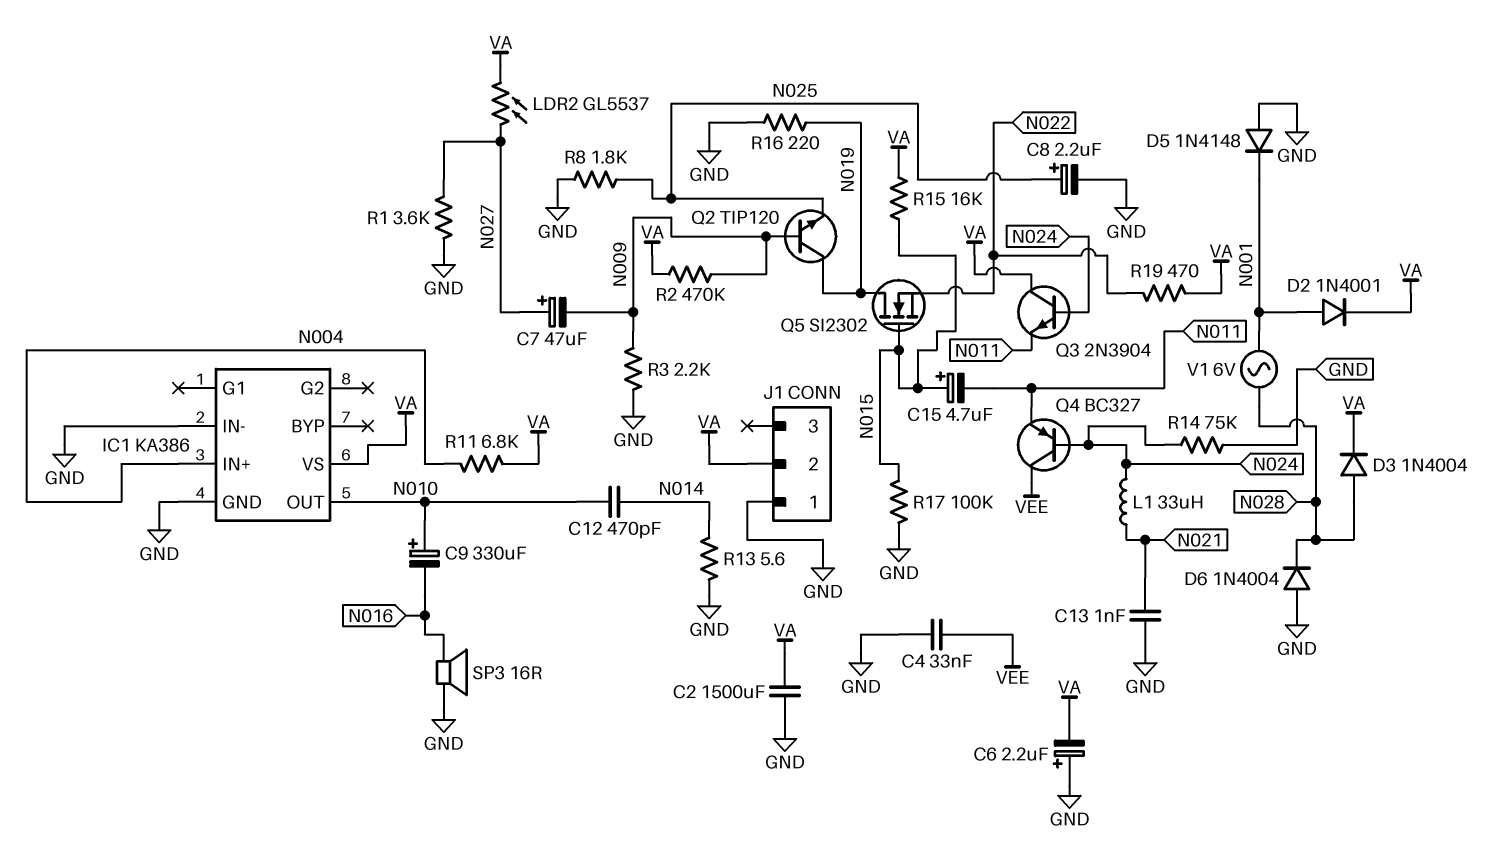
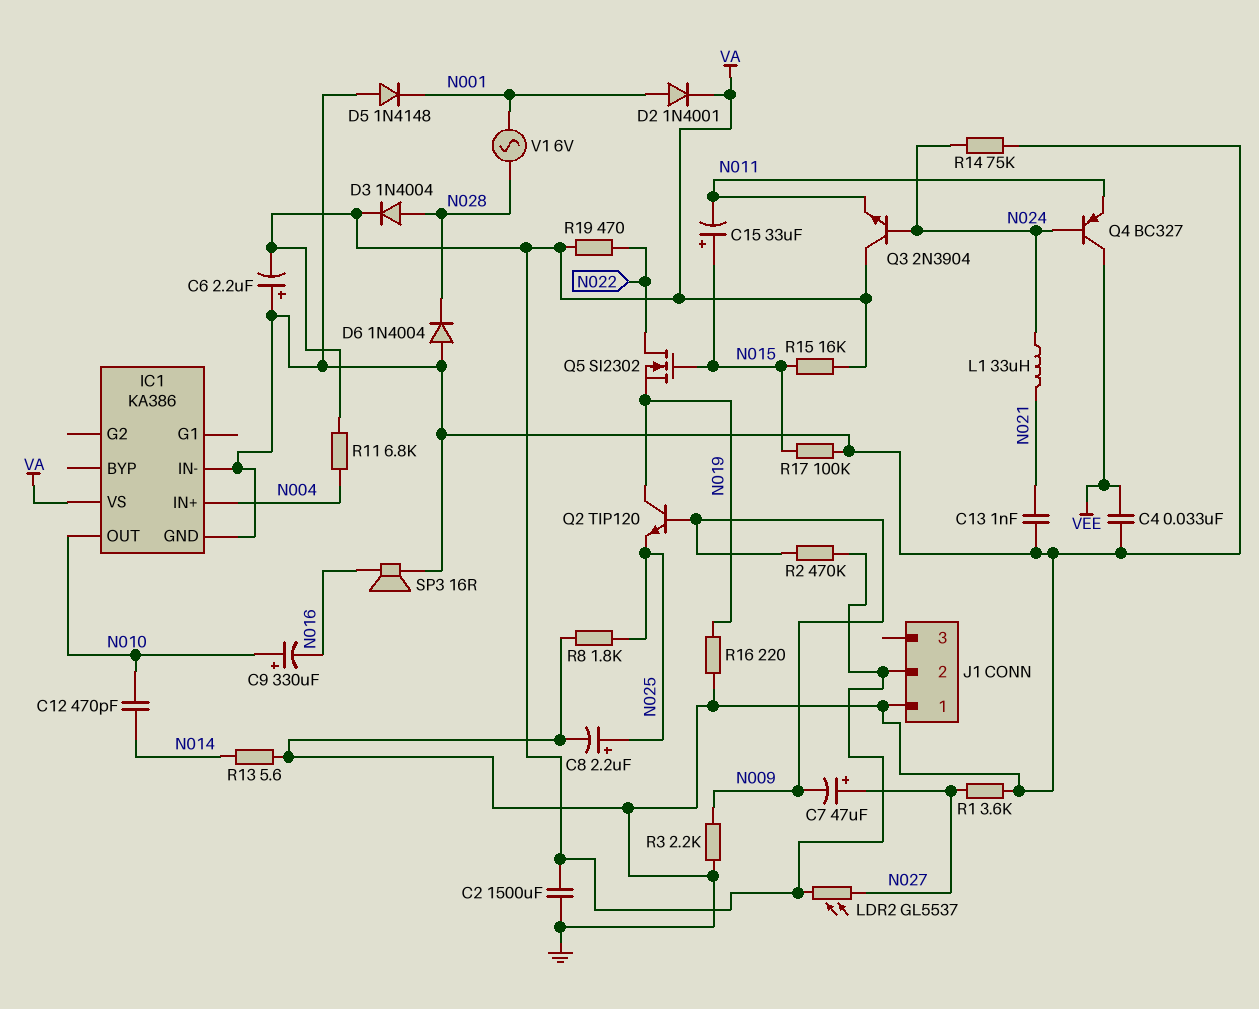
C15: 4.7uF (plus N015, minus N011) -> 33uF (plus N015, minus N011)
Q5: NMOS SI2302 (G N015, D N019, S N022) -> NMOS SI2302 (G N015, D N022, S N019)

